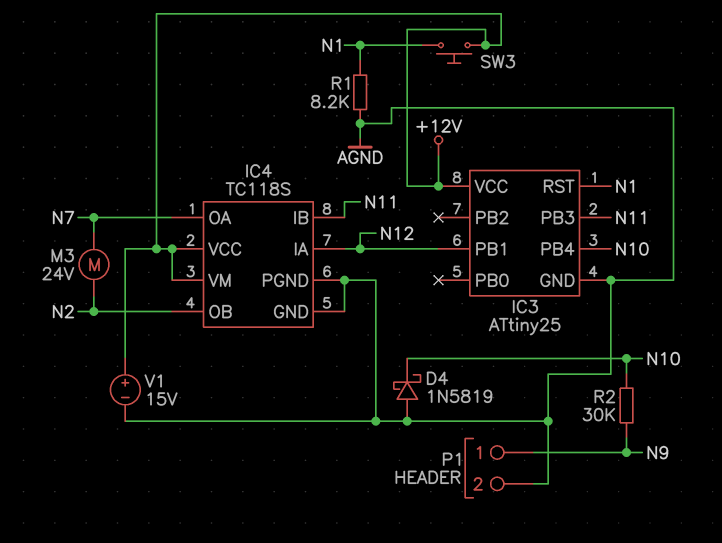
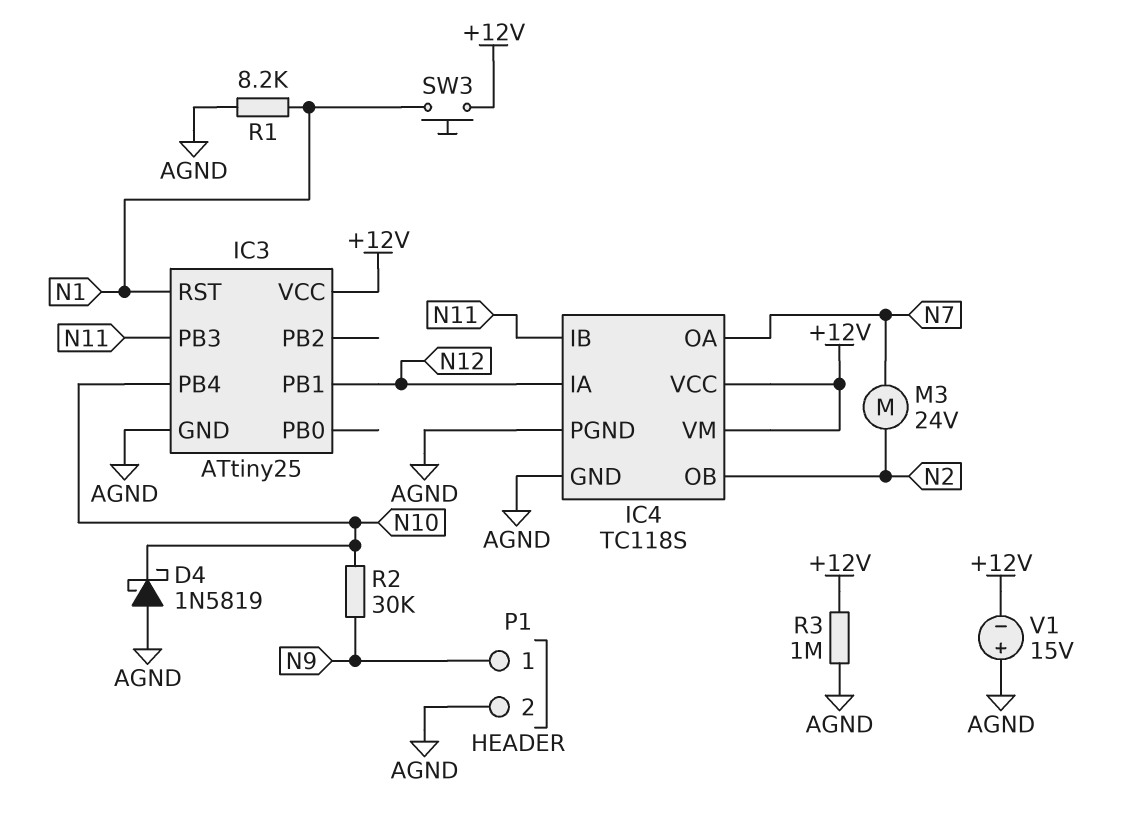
R3: none -> 1M (+12V, AGND)
V1: 15V (plus +12V, minus AGND) -> 15V (plus AGND, minus +12V)

